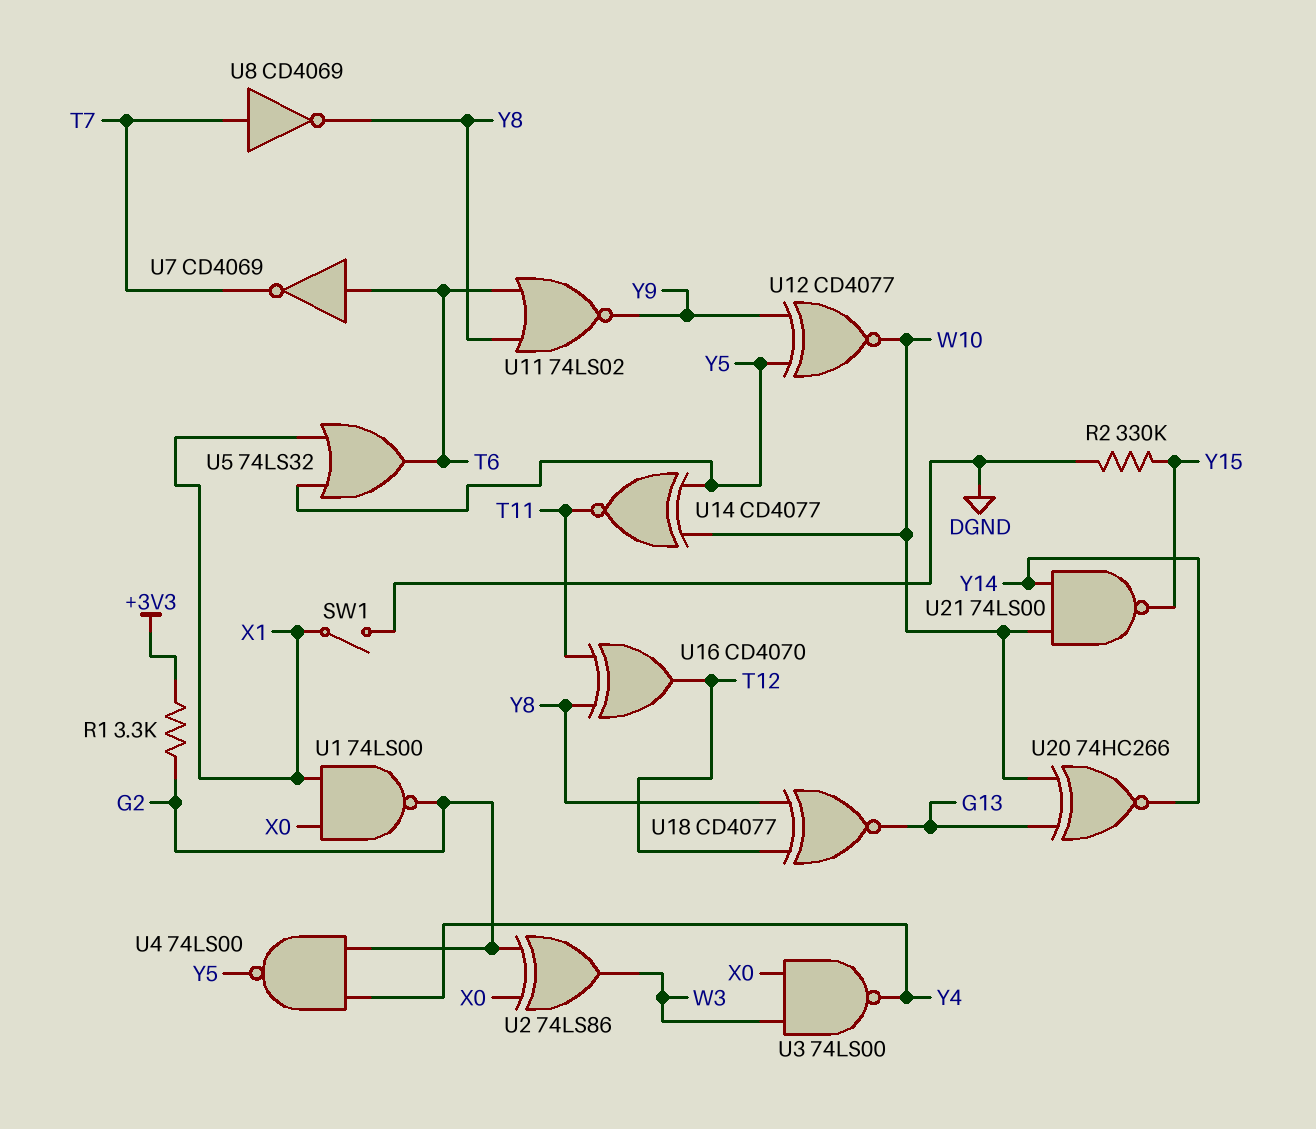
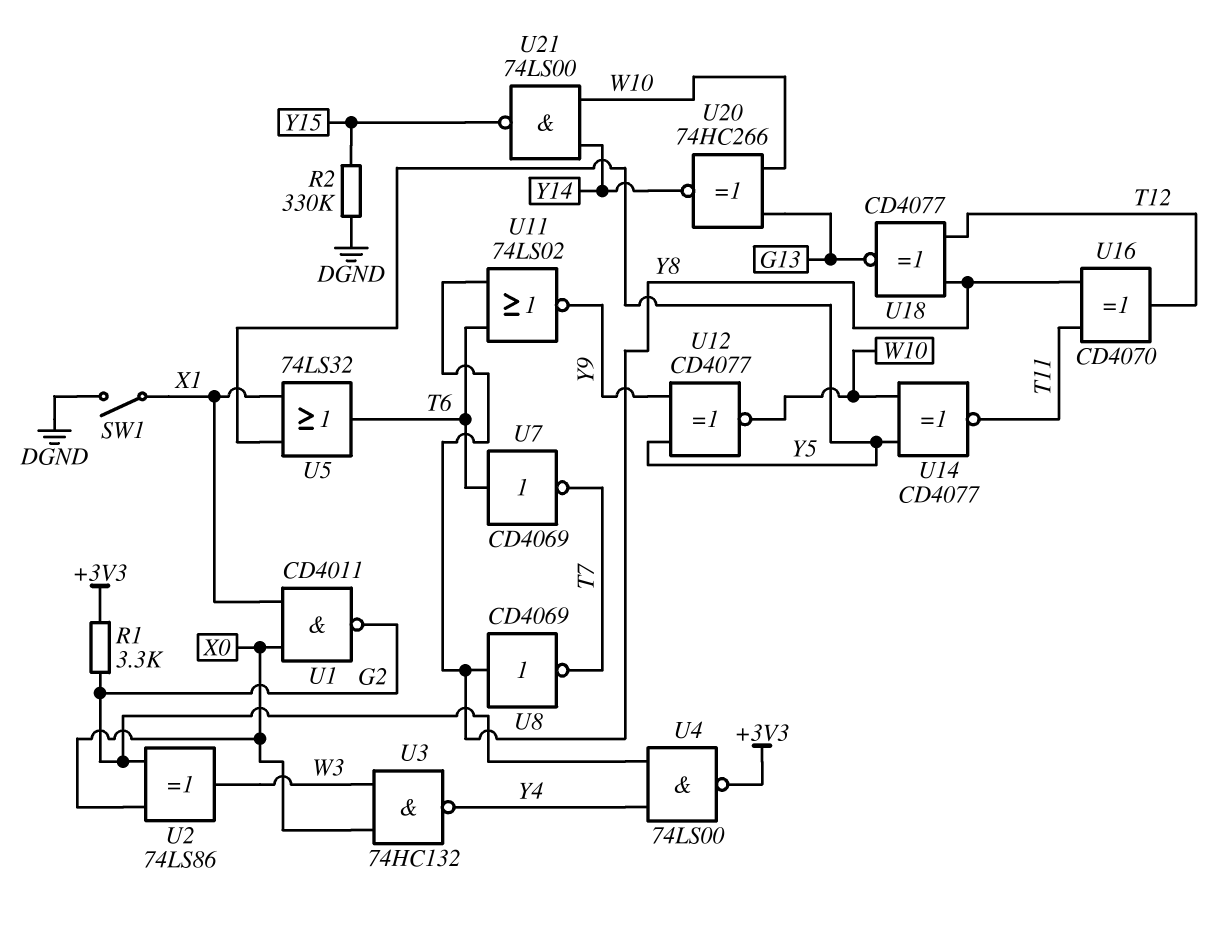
U1: NAND 74LS00 (in X0, in X1, out G2) -> NAND CD4011 (in X0, in X1, out G2)
U3: NAND 74LS00 (in W3, in X0, out Y4) -> NAND 74HC132 (in W3, in X0, out Y4)
U4: NAND 74LS00 (in G2, in Y4, out Y5) -> NAND 74LS00 (in G2, in Y4, out +3V3)
U8: NOT CD4069 (in T7, out Y8) -> NOT CD4069 (in Y8, out T7)

